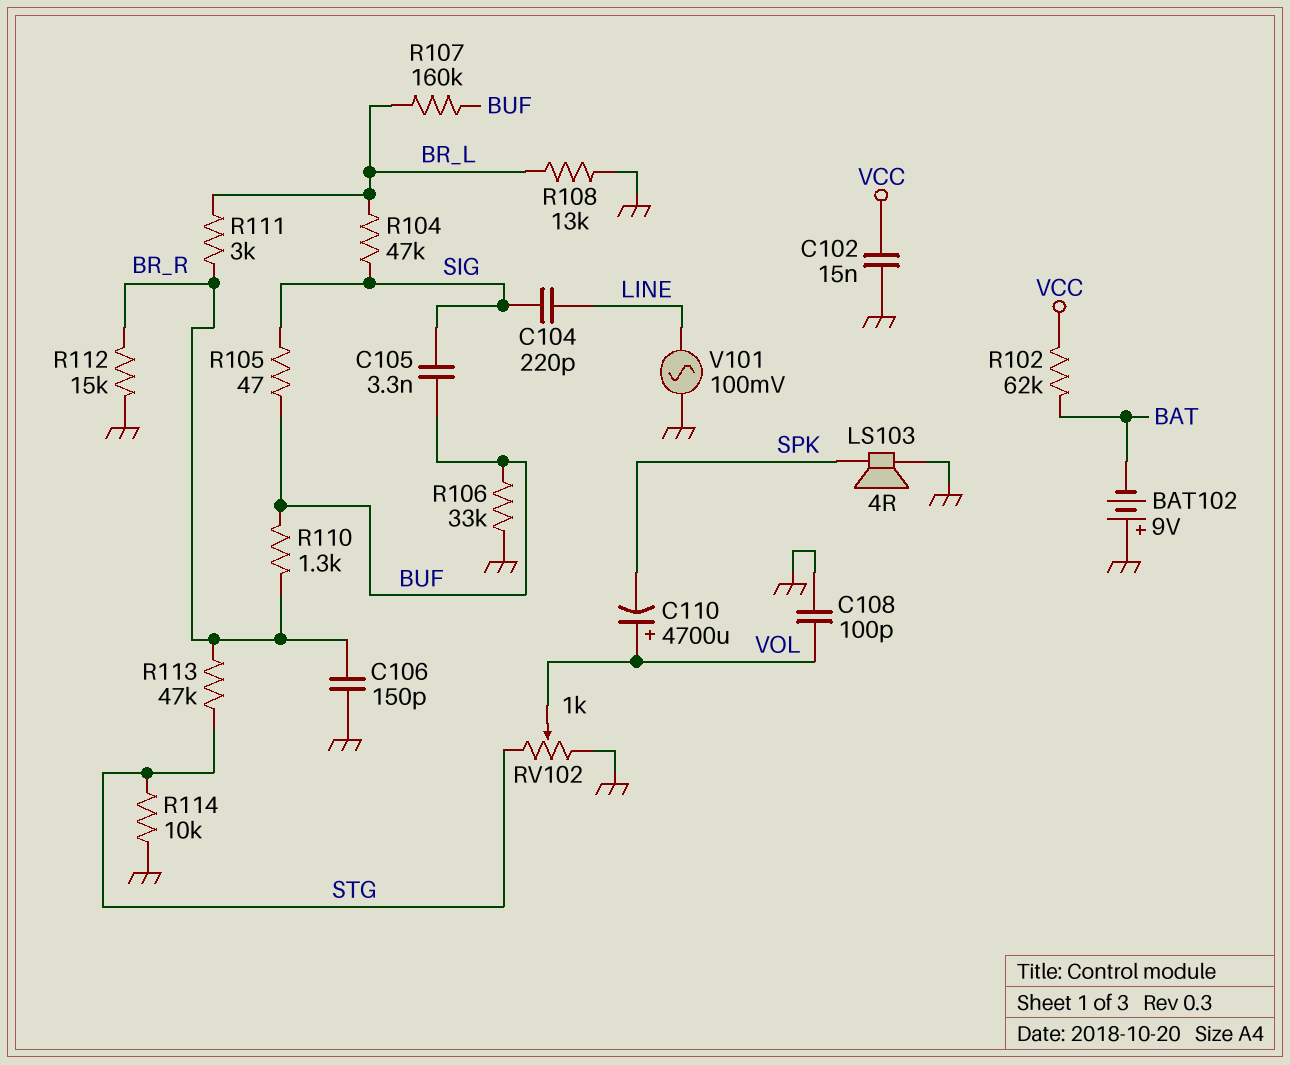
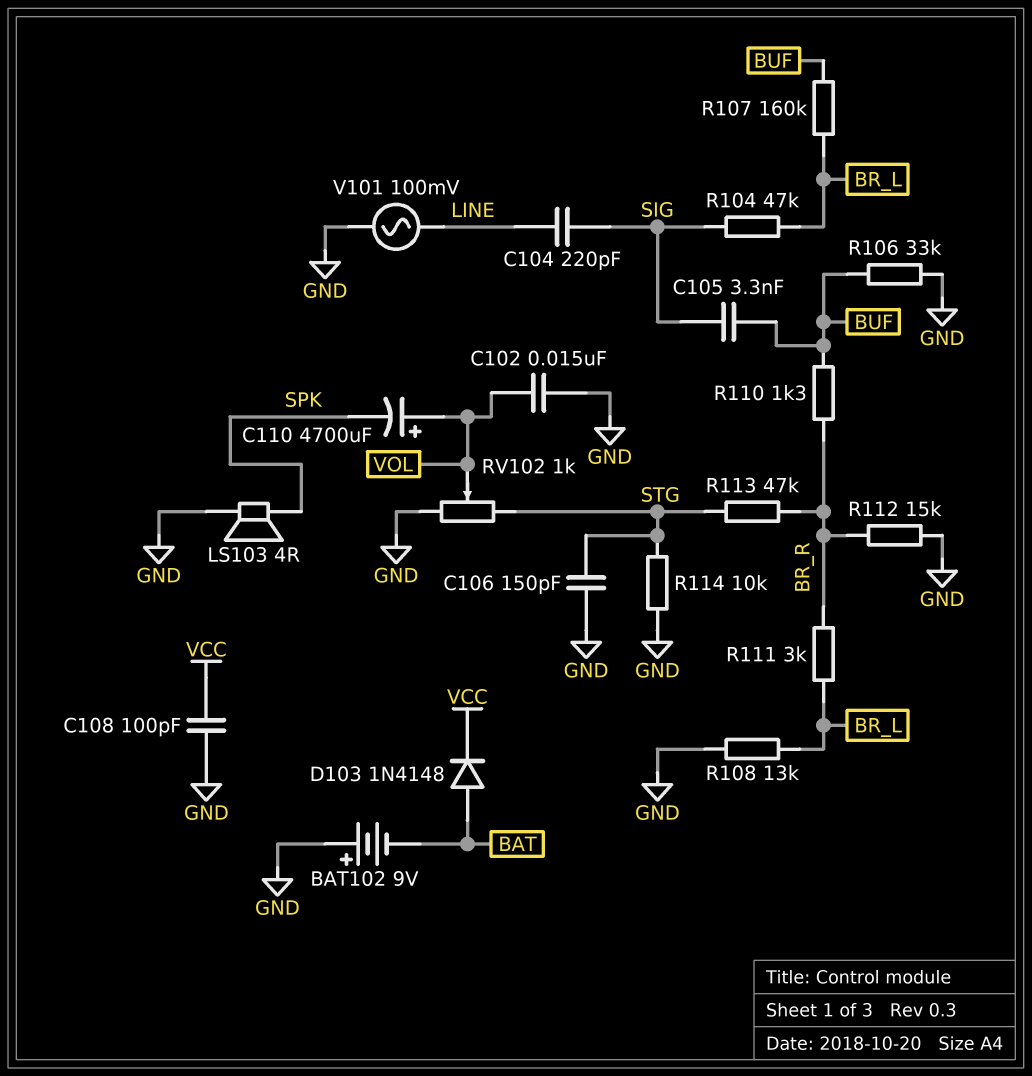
C102: 15nF (GND, VCC) -> 15nF (GND, VOL)
C106: 150pF (BR_R, GND) -> 150pF (GND, STG)
C108: 100pF (GND, VOL) -> 100pF (GND, VCC)
D103: none -> diode 1N4148 (A BAT, K VCC)
R102: 62k (BAT, VCC) -> none
R105: 47 (BUF, SIG) -> none

